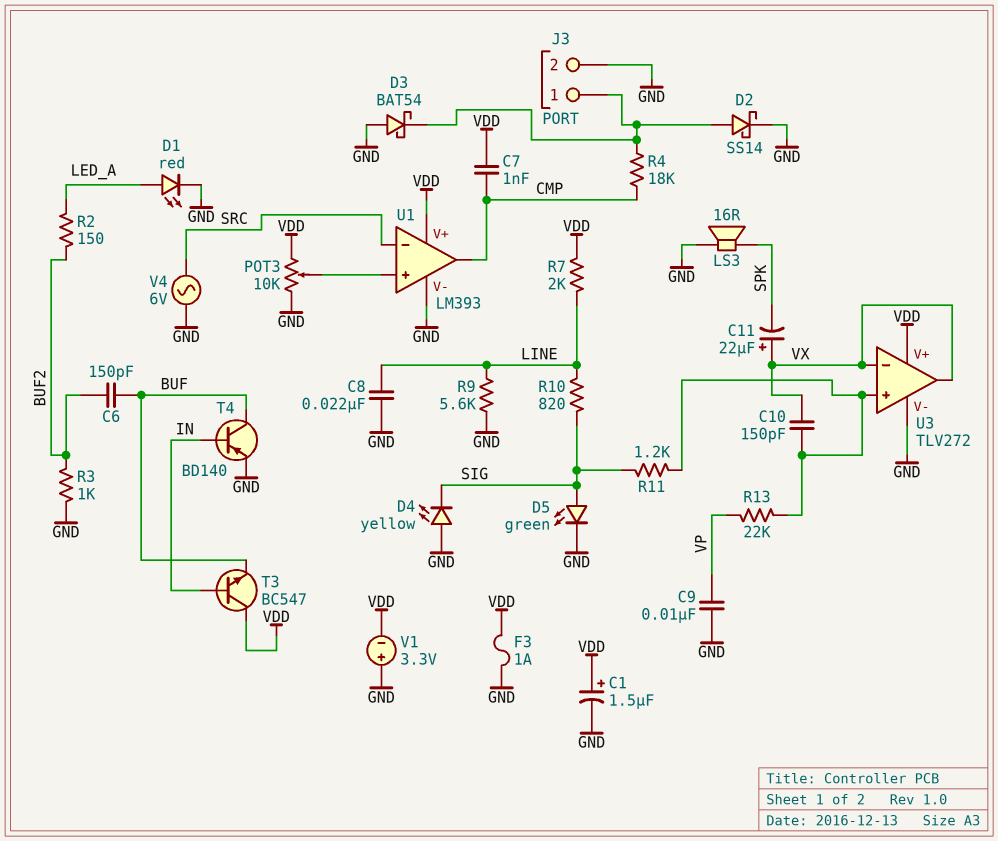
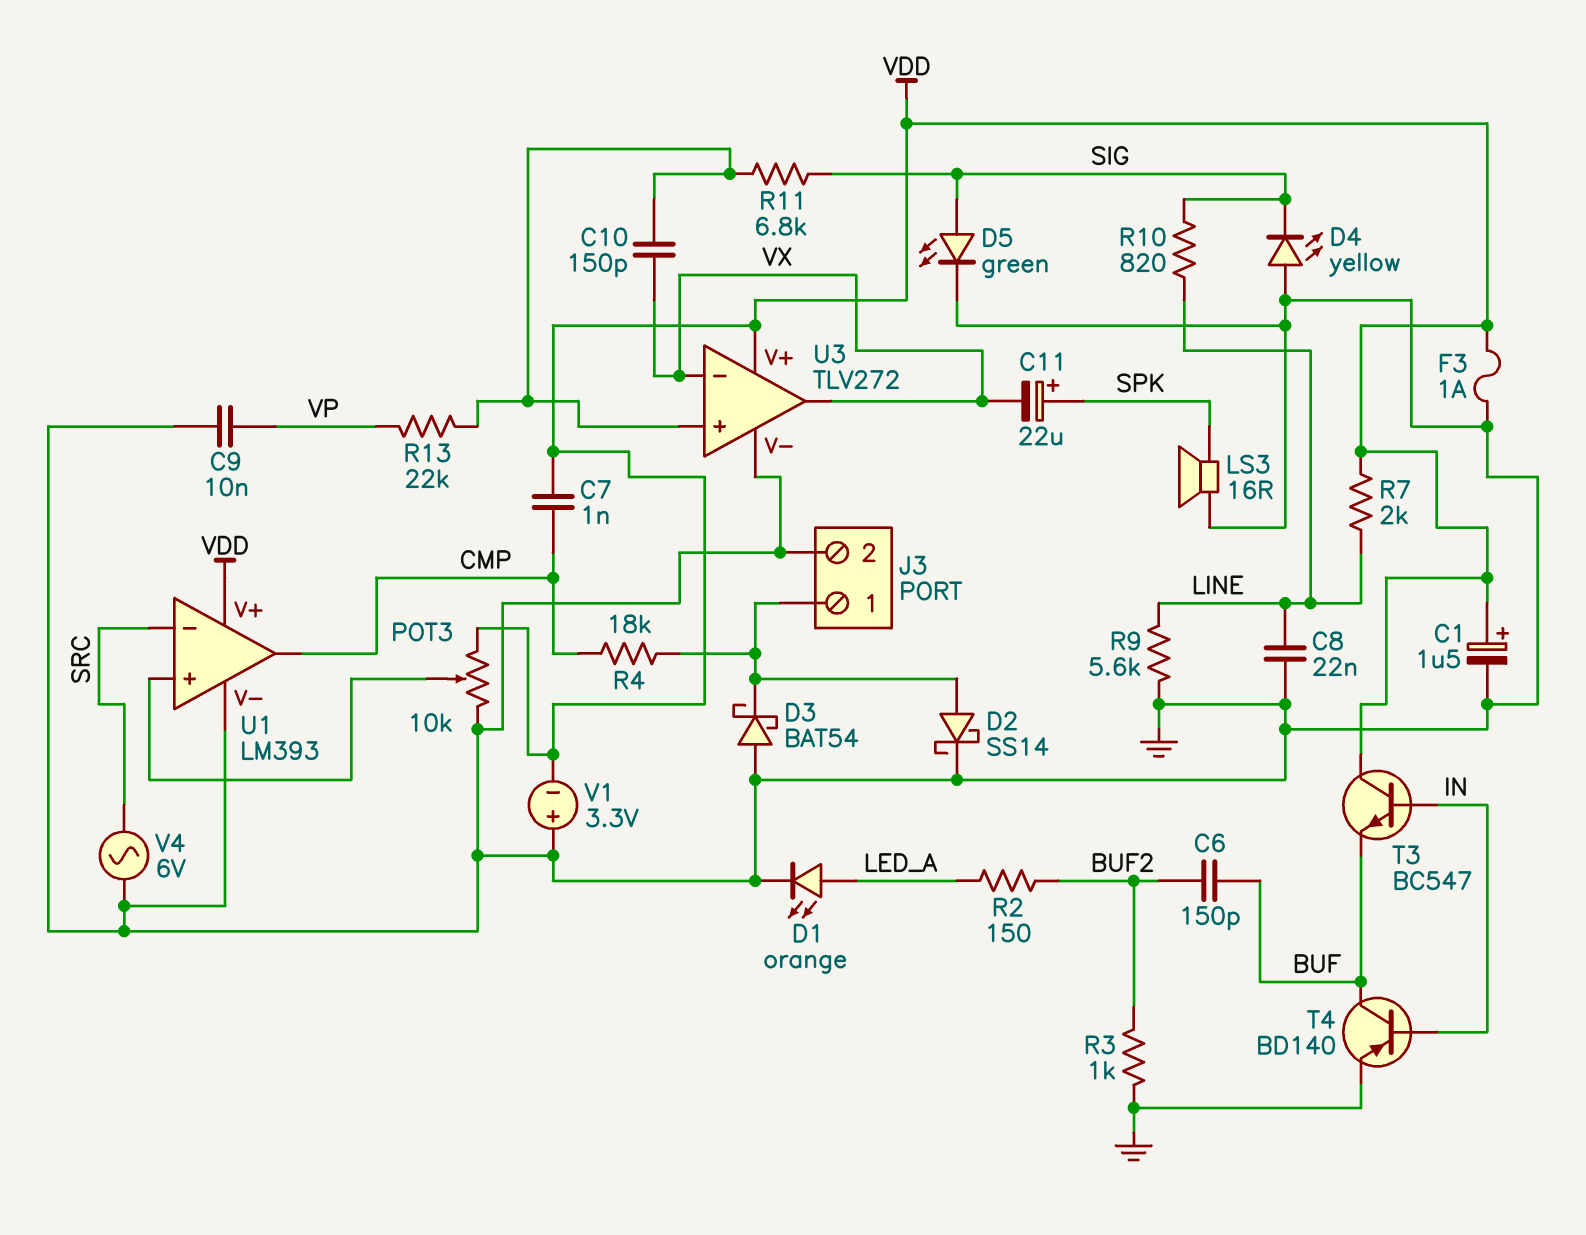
C11: 22uF (plus VX, minus SPK) -> 22uF (plus SPK, minus VX)
D1: LED red (A LED_A, K GND) -> LED orange (A LED_A, K GND)
R11: 1.2k (SIG, U3/in+) -> 6.8k (SIG, U3/in+)

